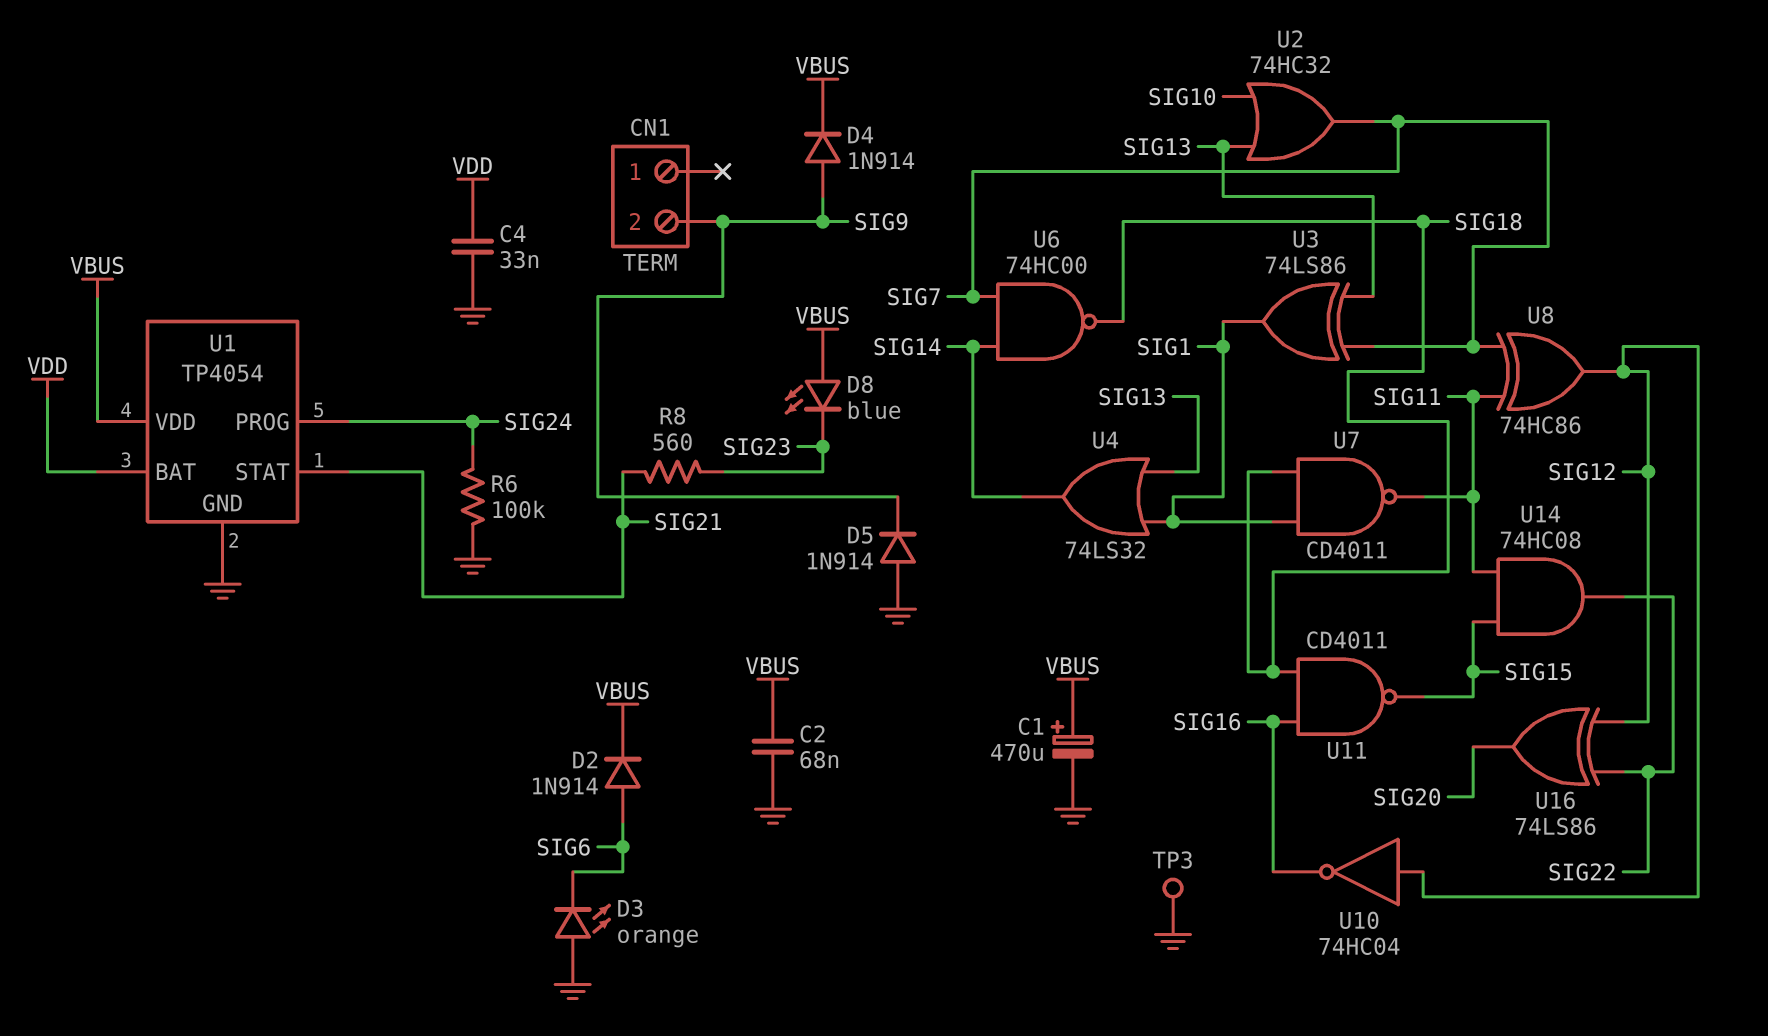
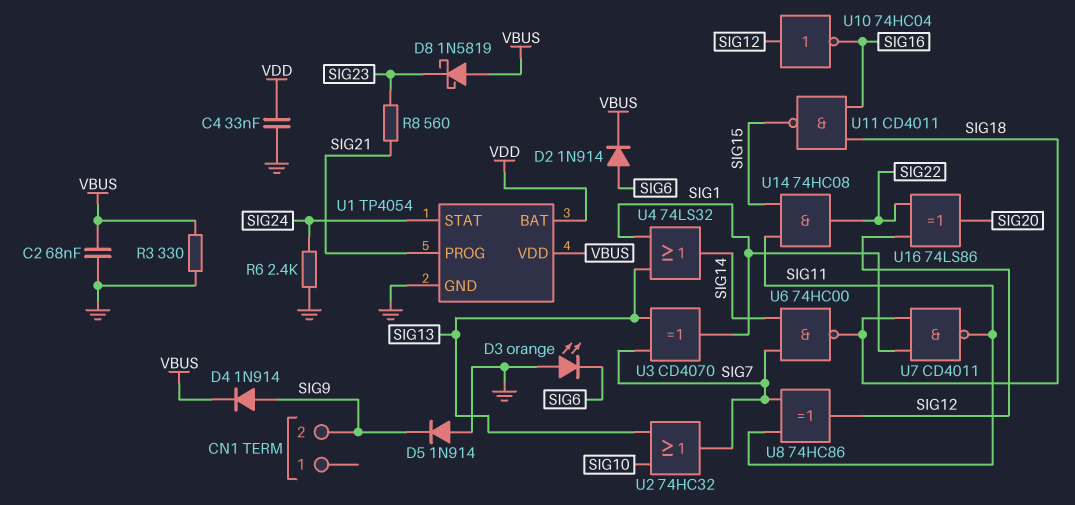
C1: 470uF (plus VBUS, minus GND) -> none
D8: LED blue (A VBUS, K SIG23) -> schottky 1N5819 (A VBUS, K SIG23)
R3: none -> 330 (GND, VBUS)
R6: 100k (GND, SIG24) -> 2.4k (GND, SIG24)
TP3: test point (GND) -> none
U1 pin PROG: SIG24 -> SIG21
U1 pin STAT: SIG21 -> SIG24
U3: XOR 74LS86 (in SIG7, in SIG13, out SIG1) -> XOR CD4070 (in SIG7, in SIG13, out SIG1)

